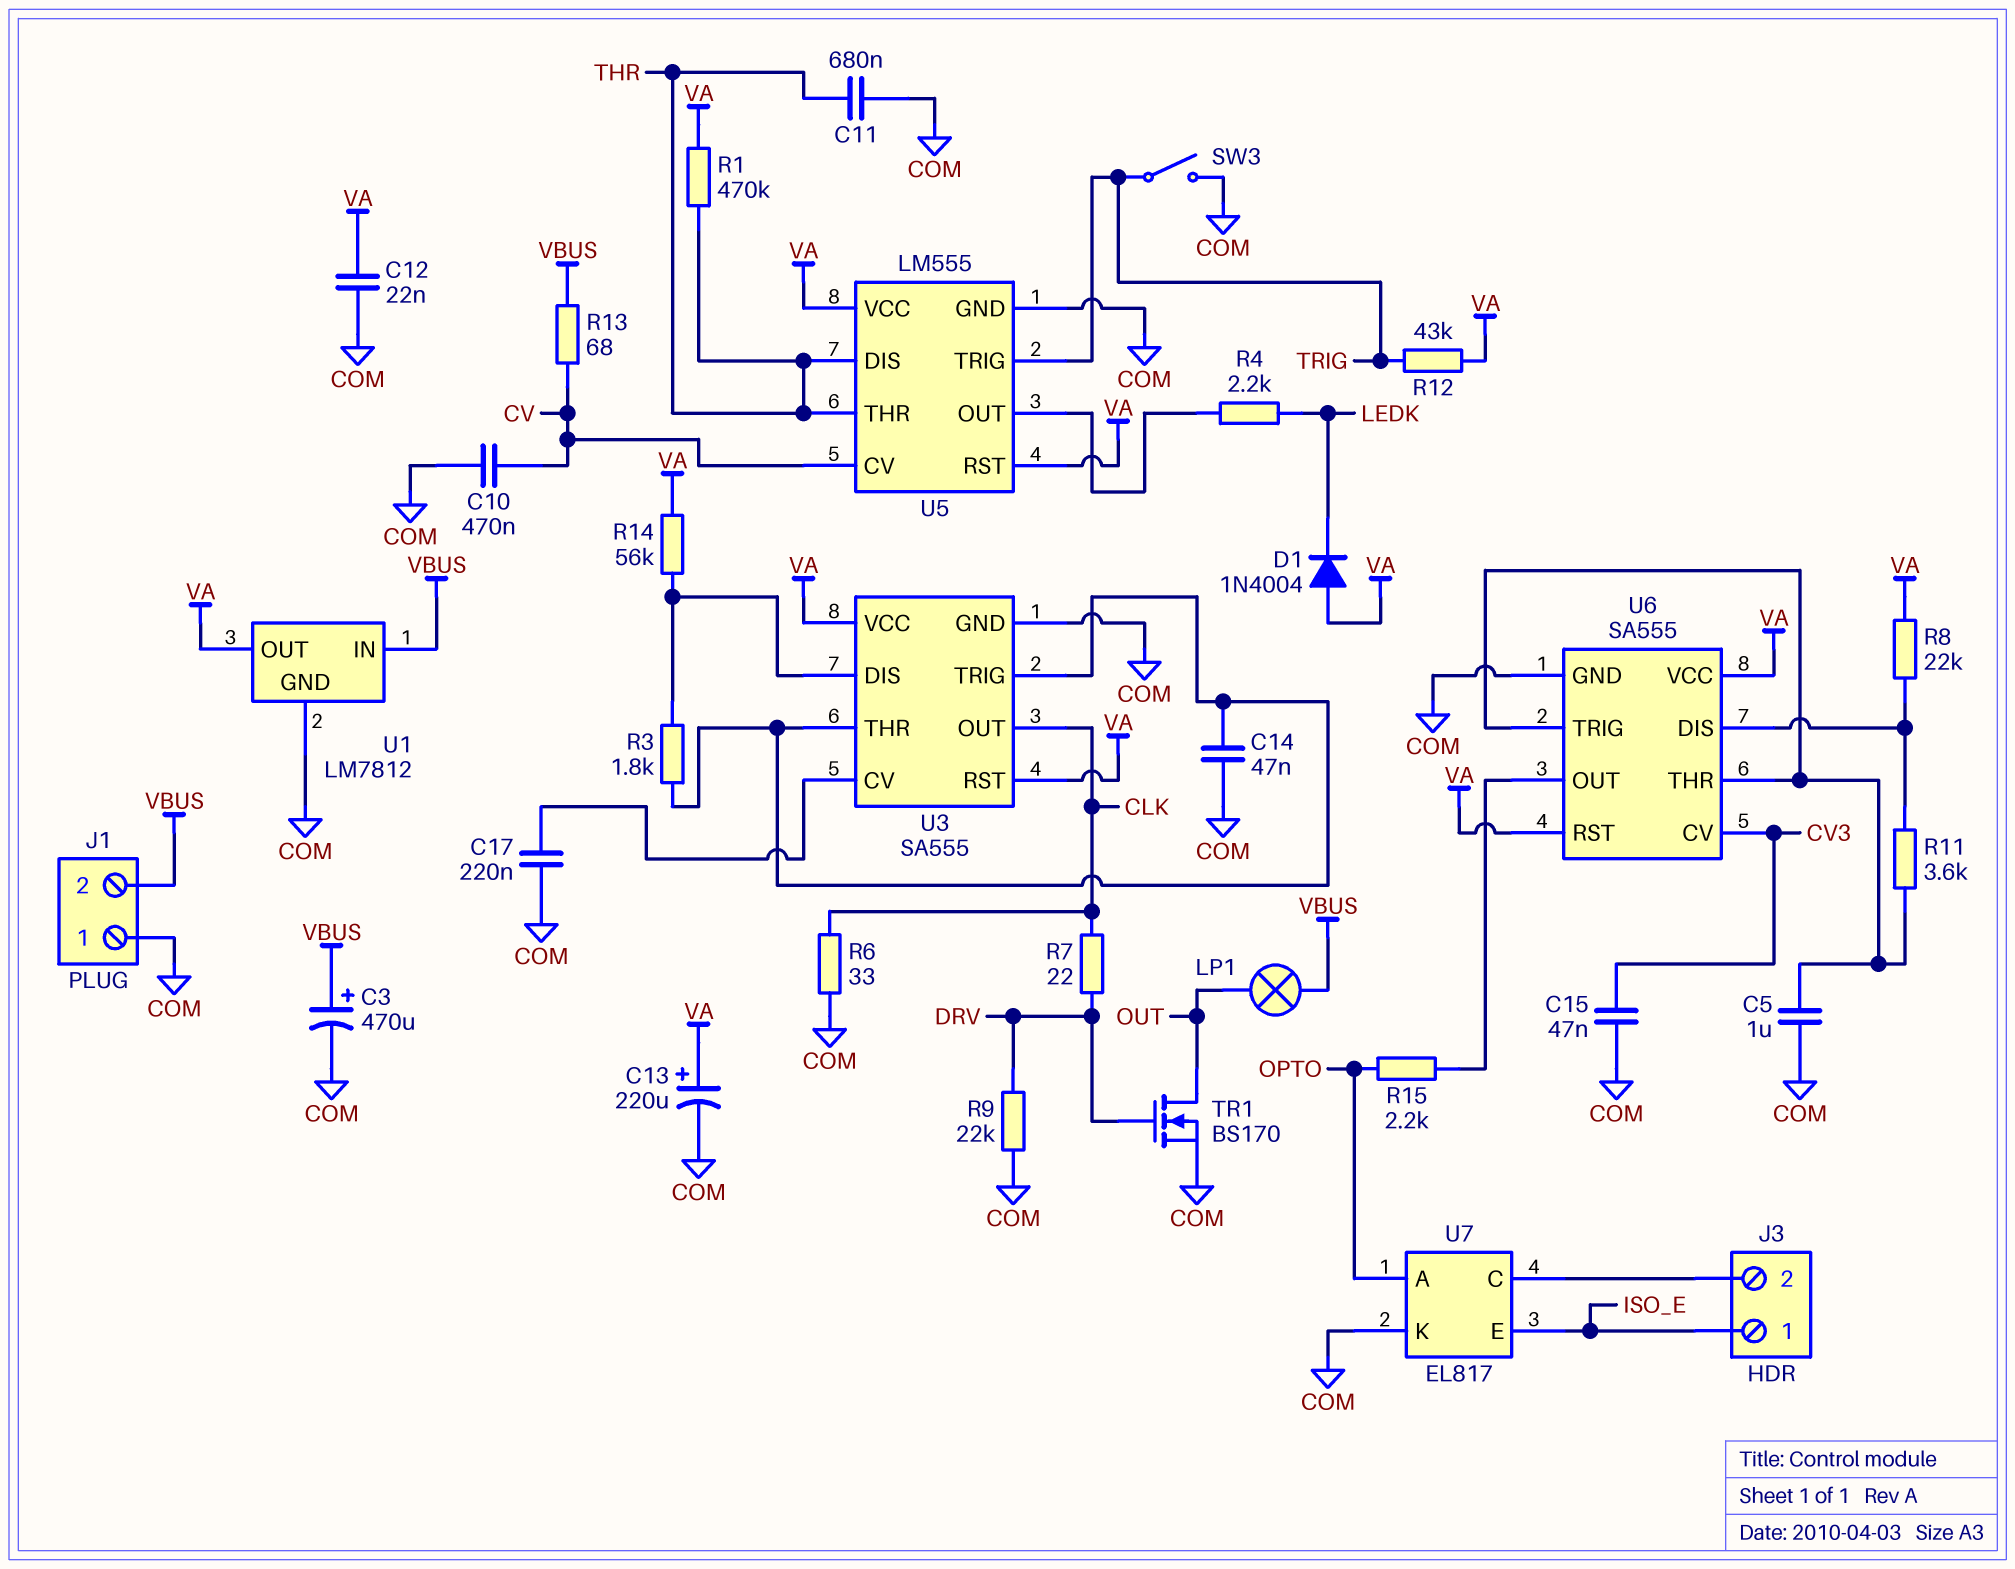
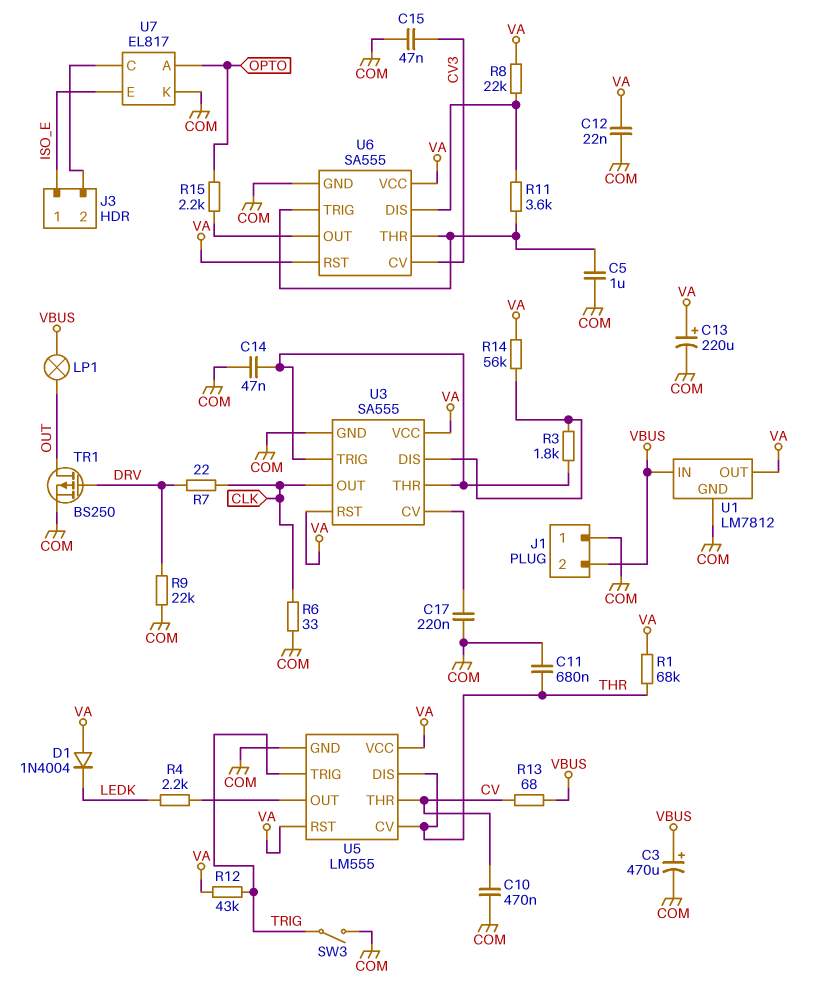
R1: 470k (THR, VA) -> 68k (THR, VA)
TR1: NMOS BS170 (G DRV, D OUT, S COM) -> PMOS BS250 (G DRV, D OUT, S COM)
U5 pin CV: CV -> THR
U5 pin THR: THR -> CV

